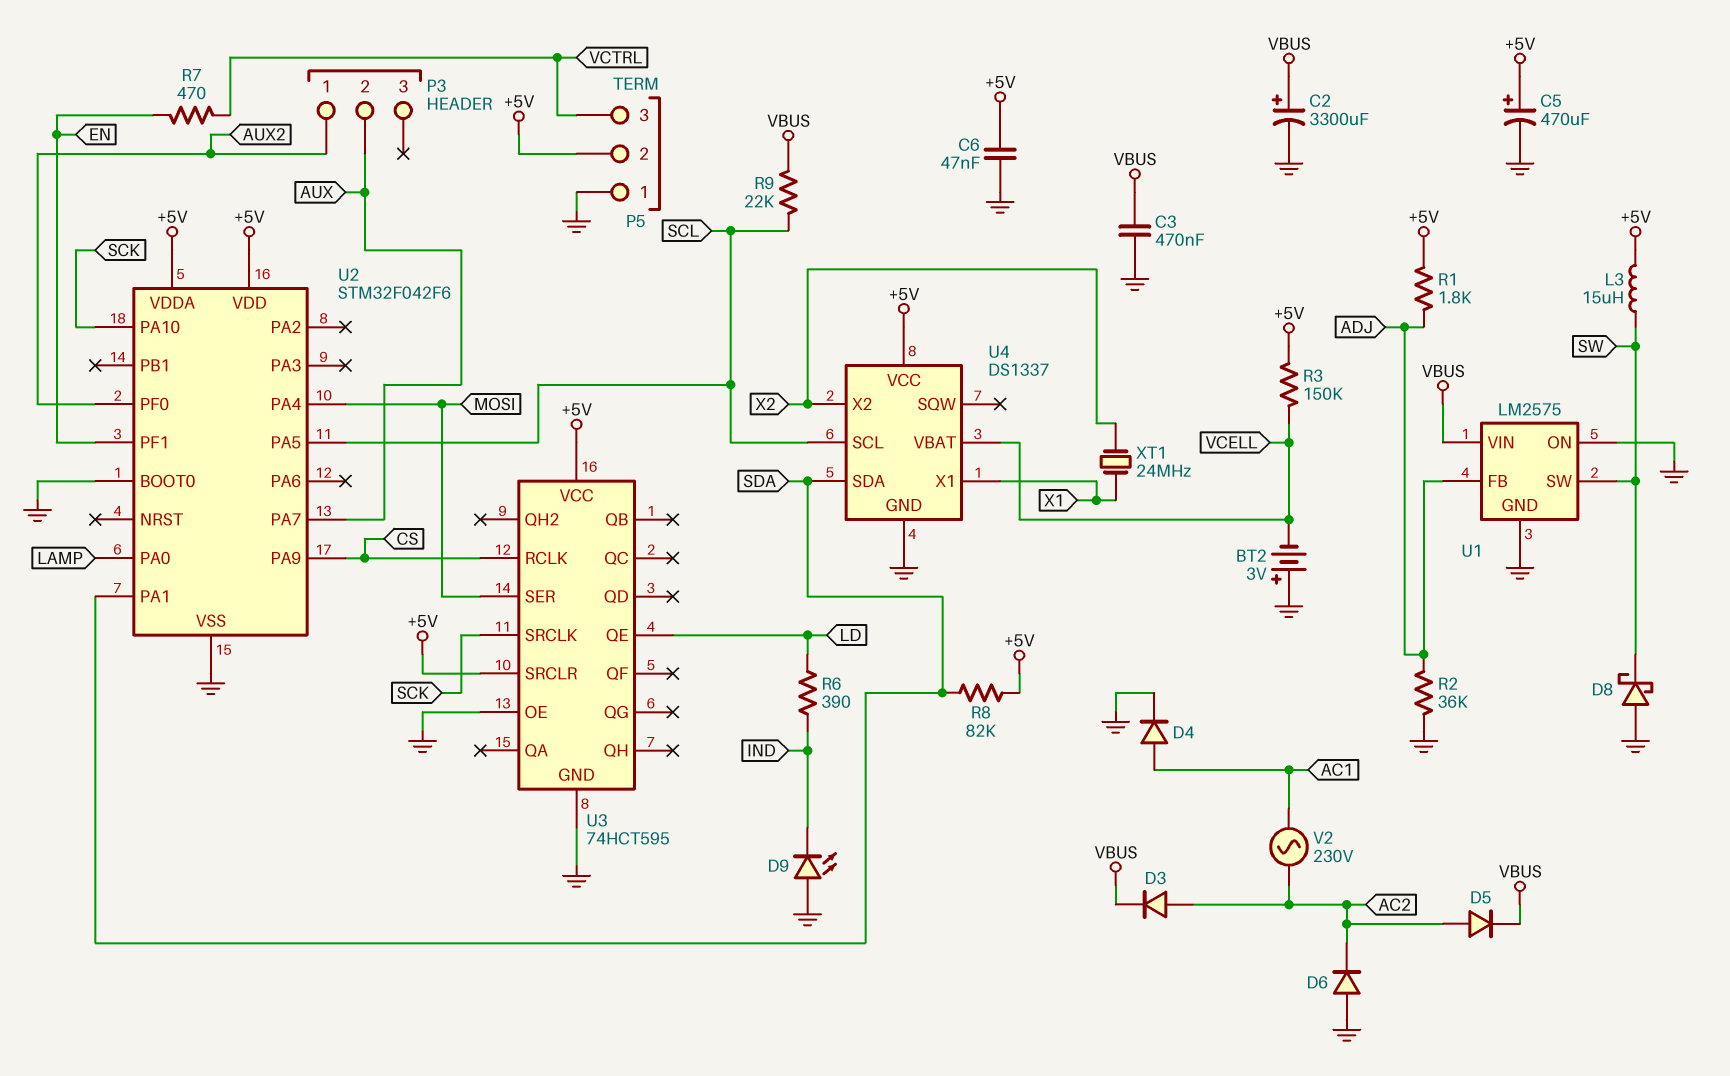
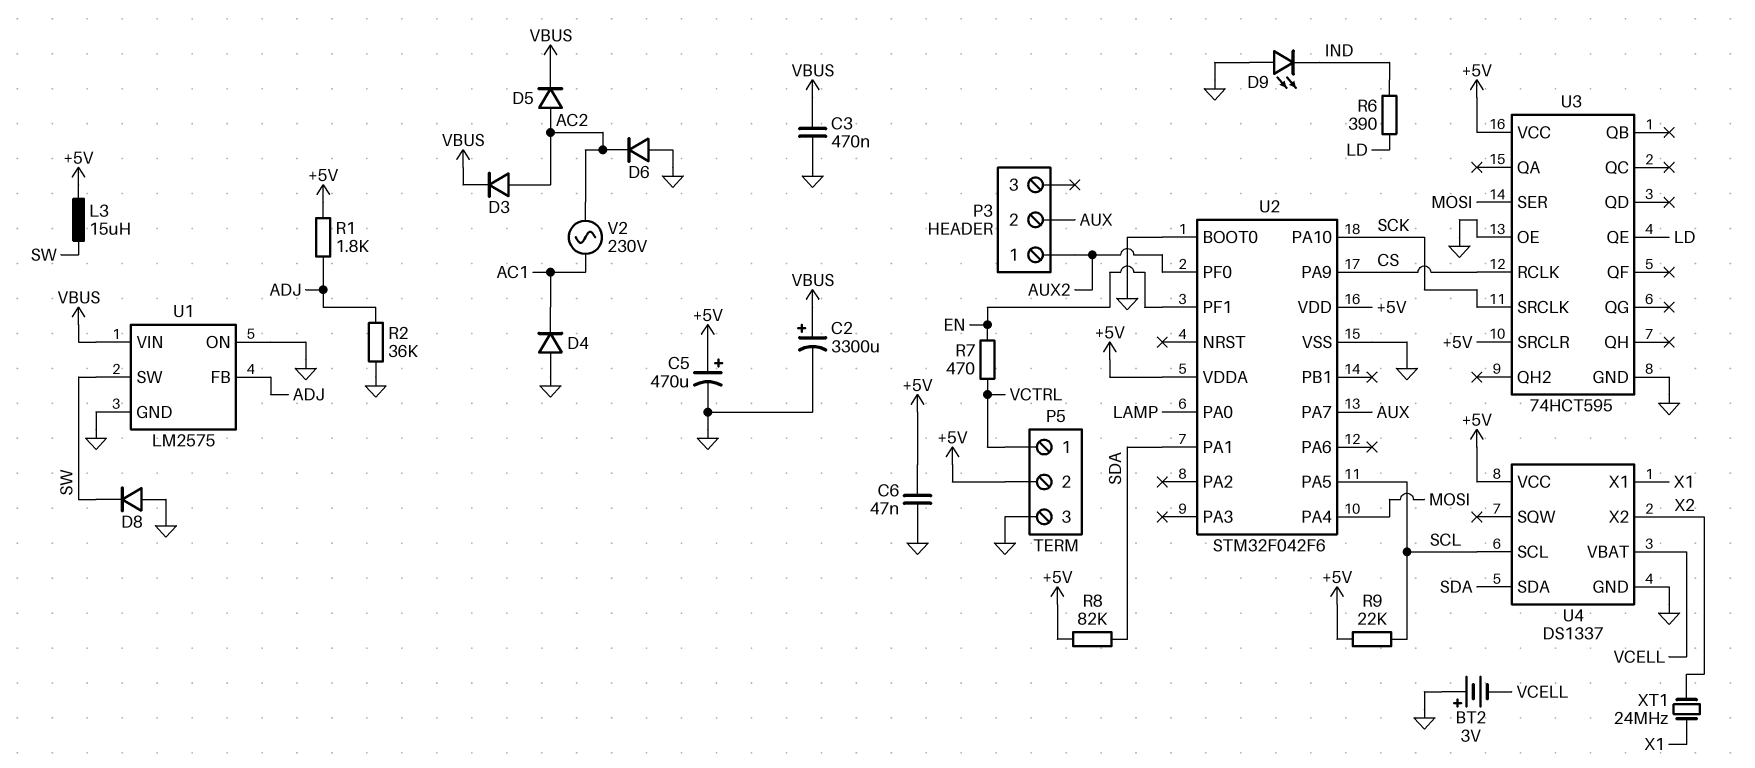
D4: diode (A AC1, K GND) -> diode (A GND, K AC1)
D8: schottky (A GND, K SW) -> diode (A GND, K SW)
P5 pin 1: GND -> VCTRL
P5 pin 3: VCTRL -> GND
R3: 150k (+5V, VCELL) -> none
R9: 22k (SCL, VBUS) -> 22k (+5V, SCL)

